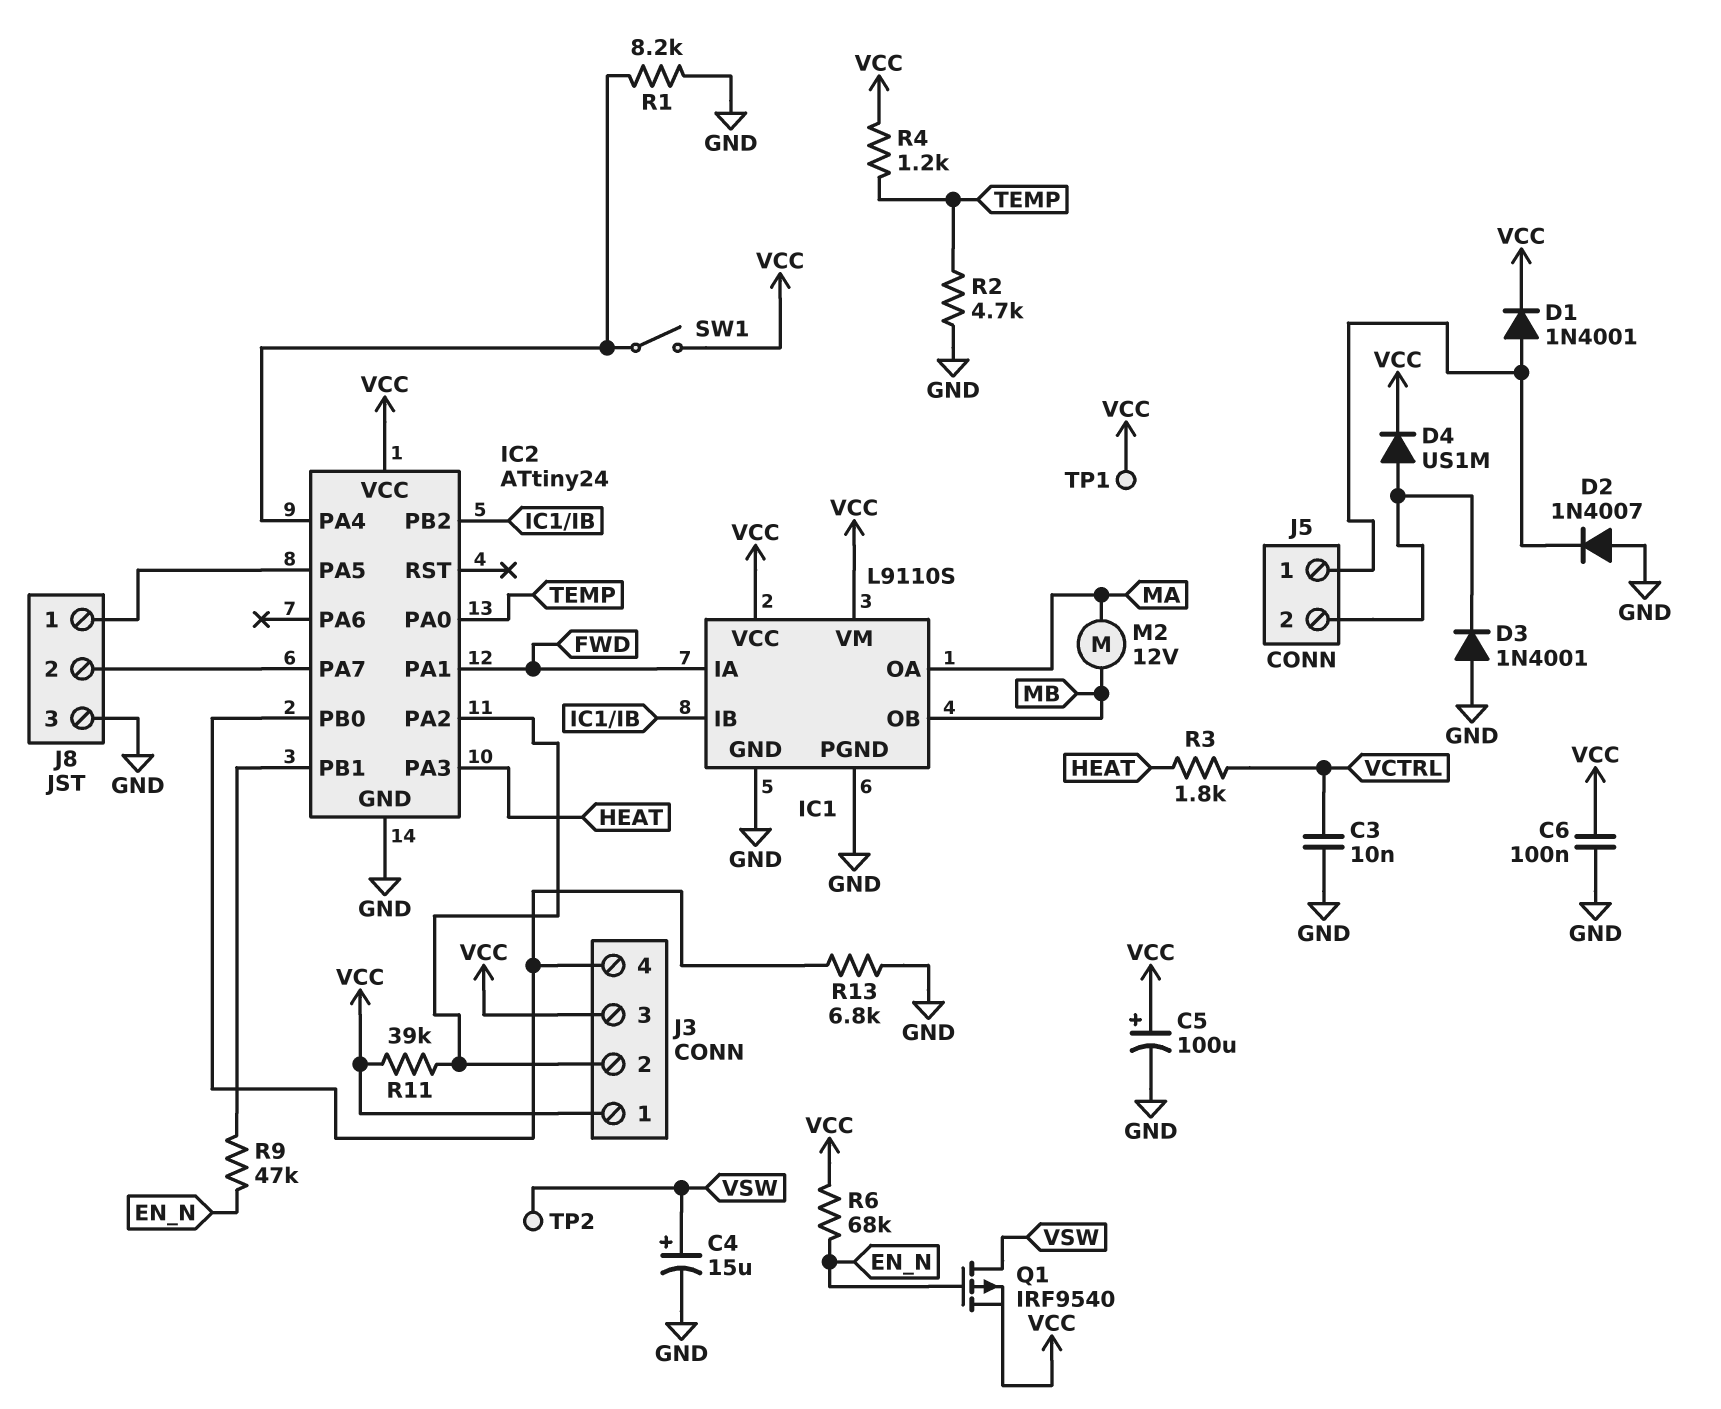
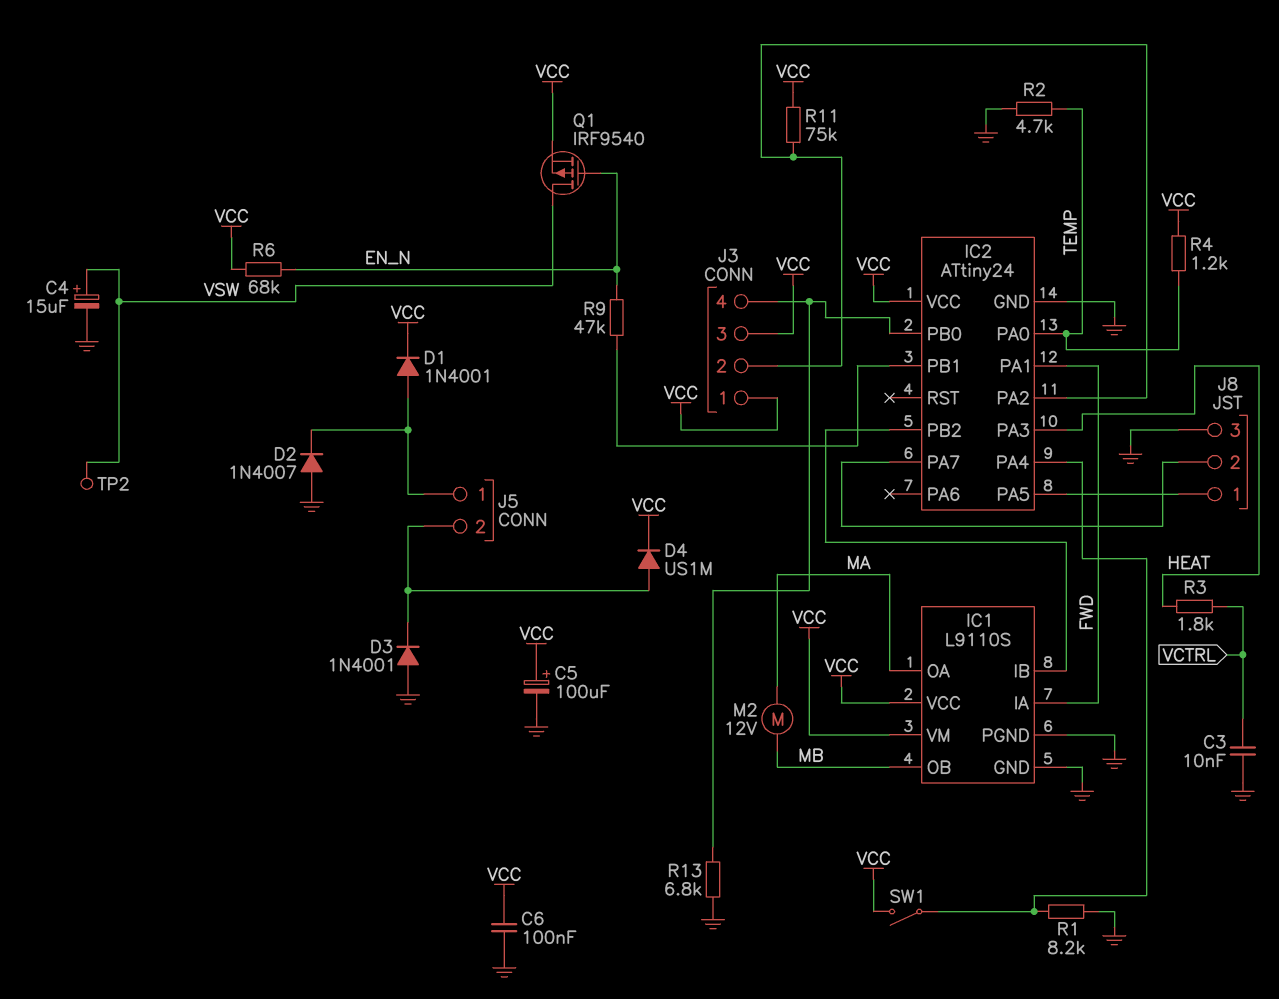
R11: 39k (IC2/PA2, VCC) -> 75k (IC2/PA2, VCC)
TP1: test point (VCC) -> none

